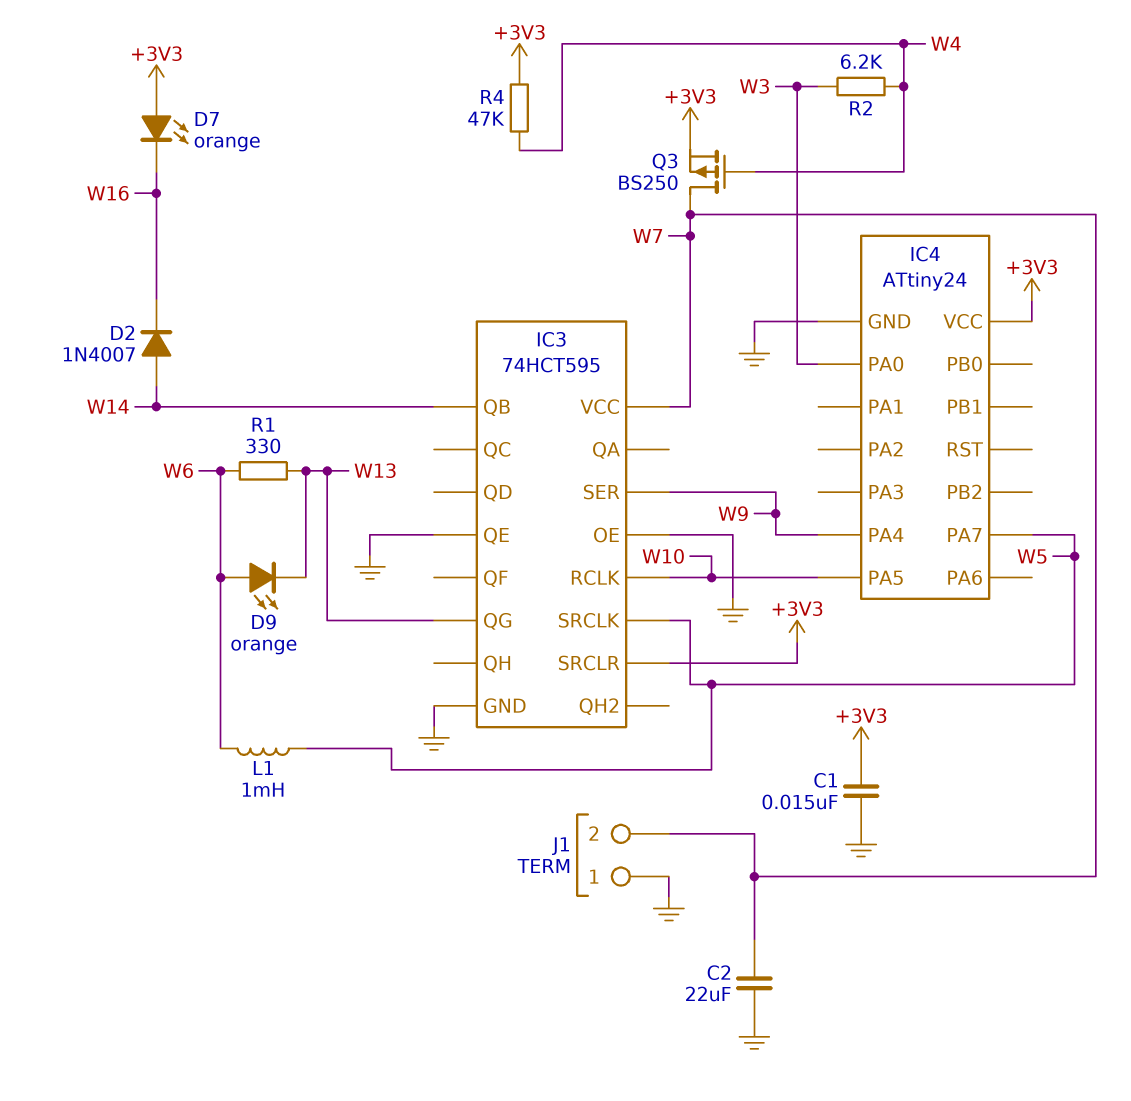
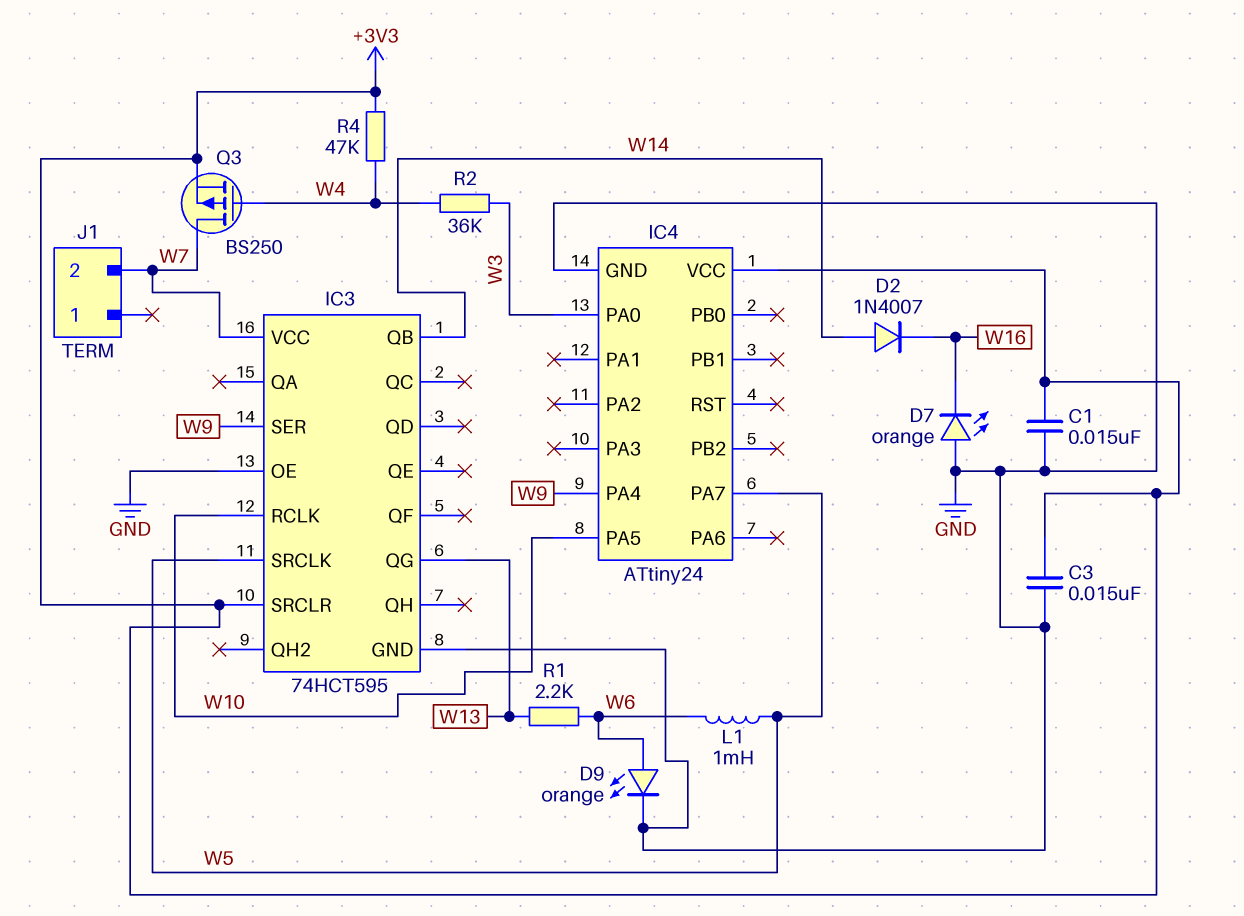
C2: 22uF (GND, W7) -> none
C3: none -> 15nF (+3V3, GND)
D7: LED orange (A +3V3, K W16) -> LED orange (A GND, K W16)
D9: LED orange (A W6, K W13) -> LED orange (A W6, K GND)
IC3 pin QE: GND -> none
J1 pin 1: GND -> none
R1: 330 (W6, W13) -> 2.2k (W6, W13)
R2: 6.2k (W3, W4) -> 36k (W3, W4)

